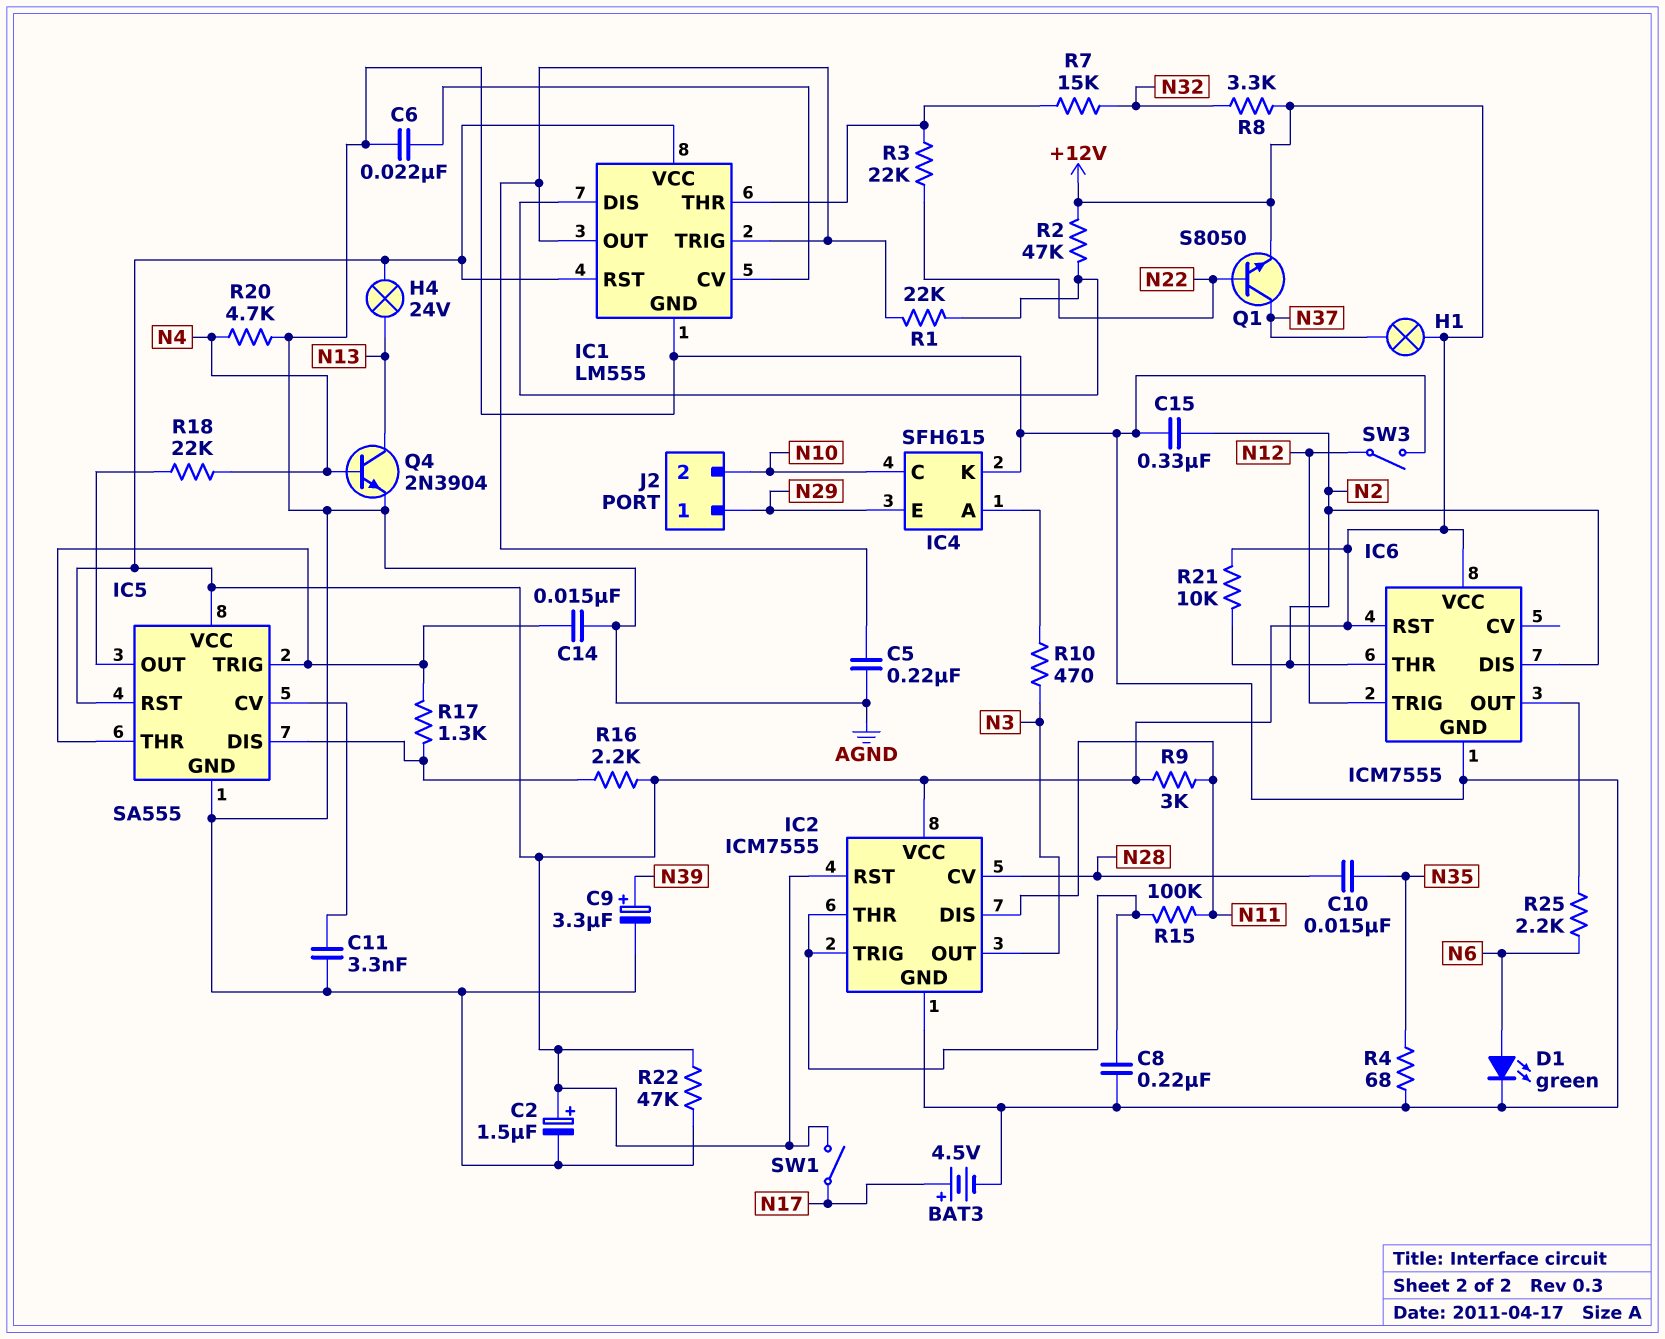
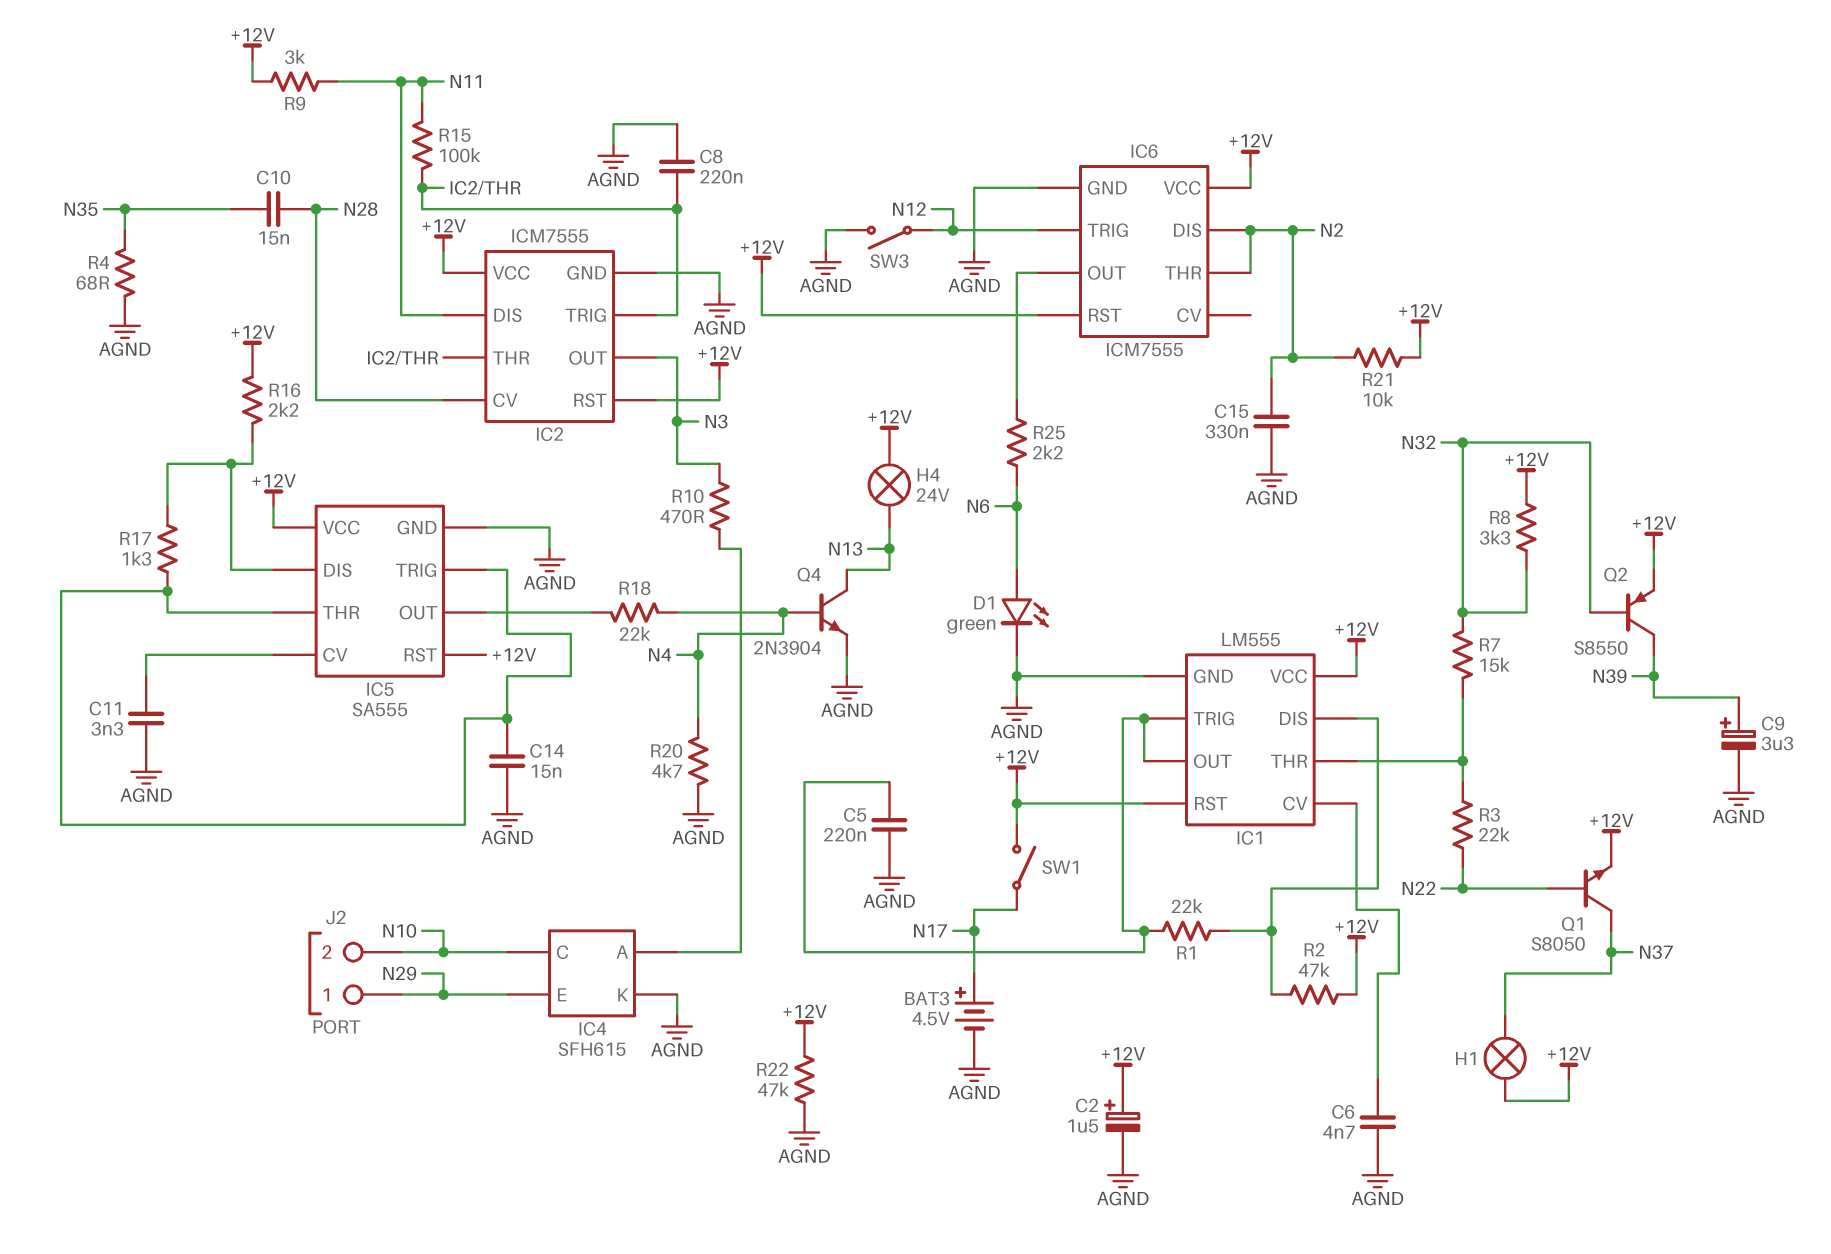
C6: 22nF (AGND, IC1/CV) -> 4.7nF (AGND, IC1/CV)
Q2: none -> PNP S8550 (B N32, C N39, E +12V)

